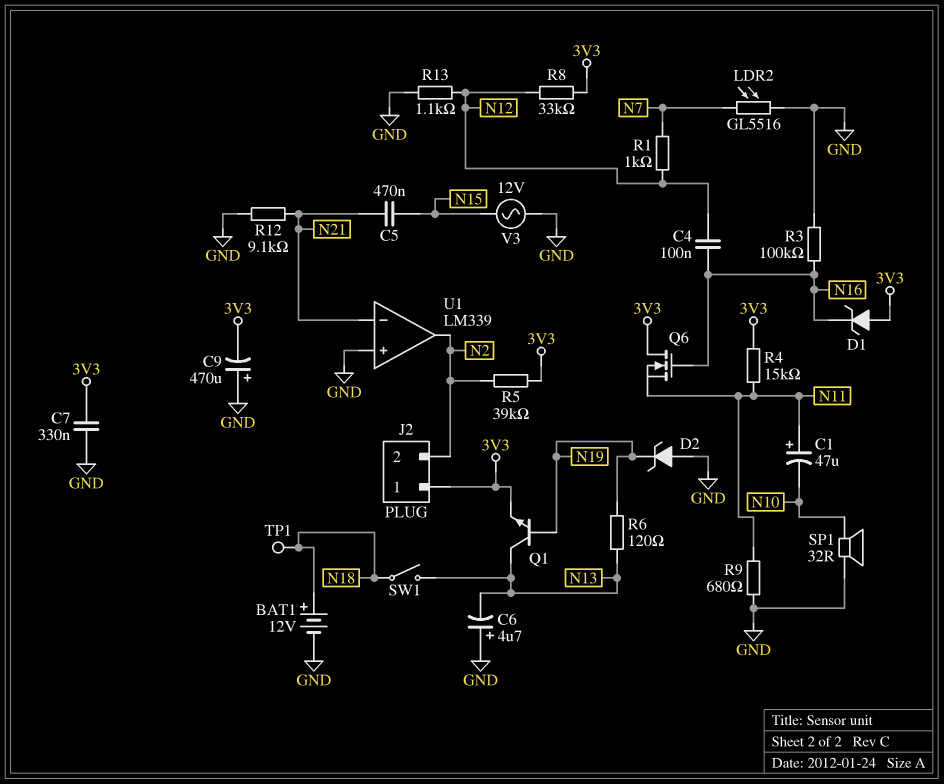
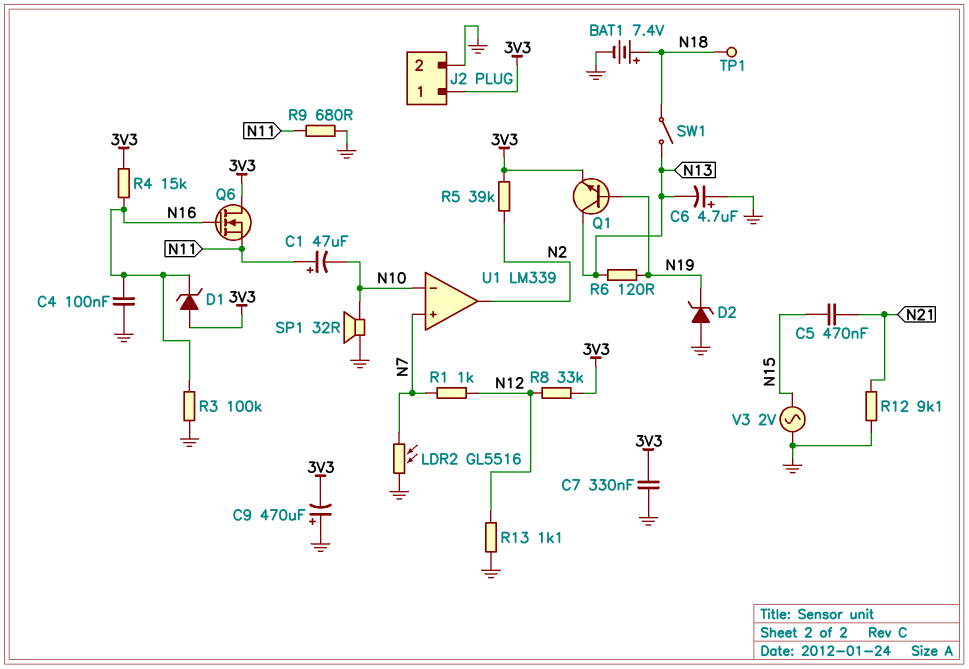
BAT1: 12V (plus N18, minus GND) -> 7.4V (plus N18, minus GND)
C4: 100nF (N12, N16) -> 100nF (GND, N16)
J2 pin 2: N2 -> GND
R4: 15k (3V3, N11) -> 15k (3V3, N16)
U1 pin in+: GND -> N7
U1 pin in-: N21 -> N10
V3: AC 12V (GND, N15) -> AC 2V (GND, N15)

